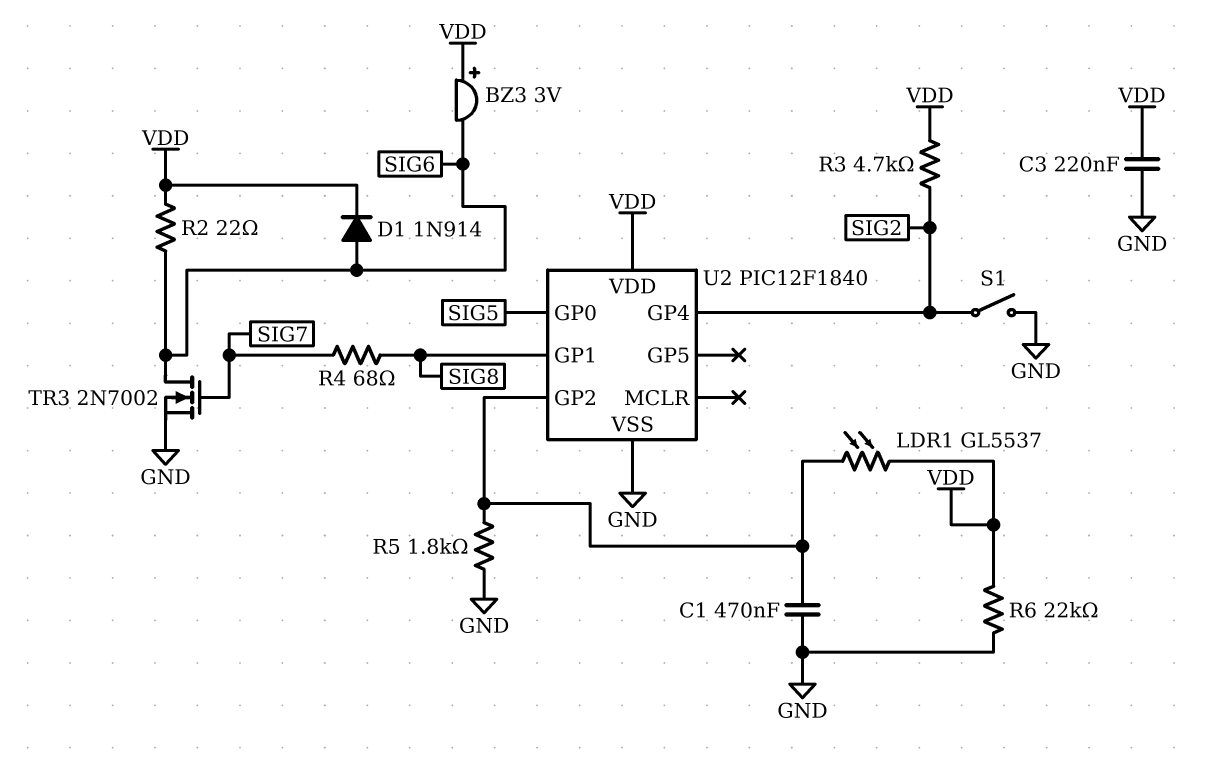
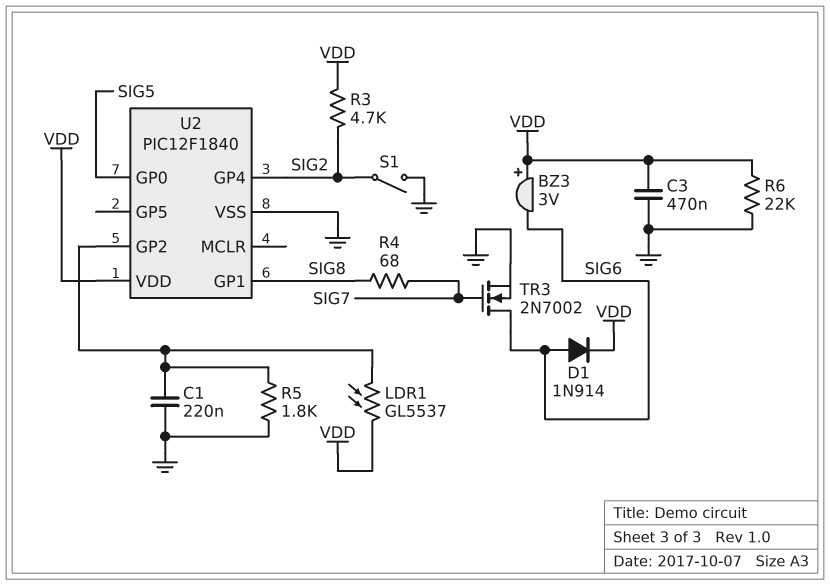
C1: 470nF (GND, U2/GP2) -> 220nF (GND, U2/GP2)
C3: 220nF (GND, VDD) -> 470nF (GND, VDD)
R2: 22 (SIG6, VDD) -> none

